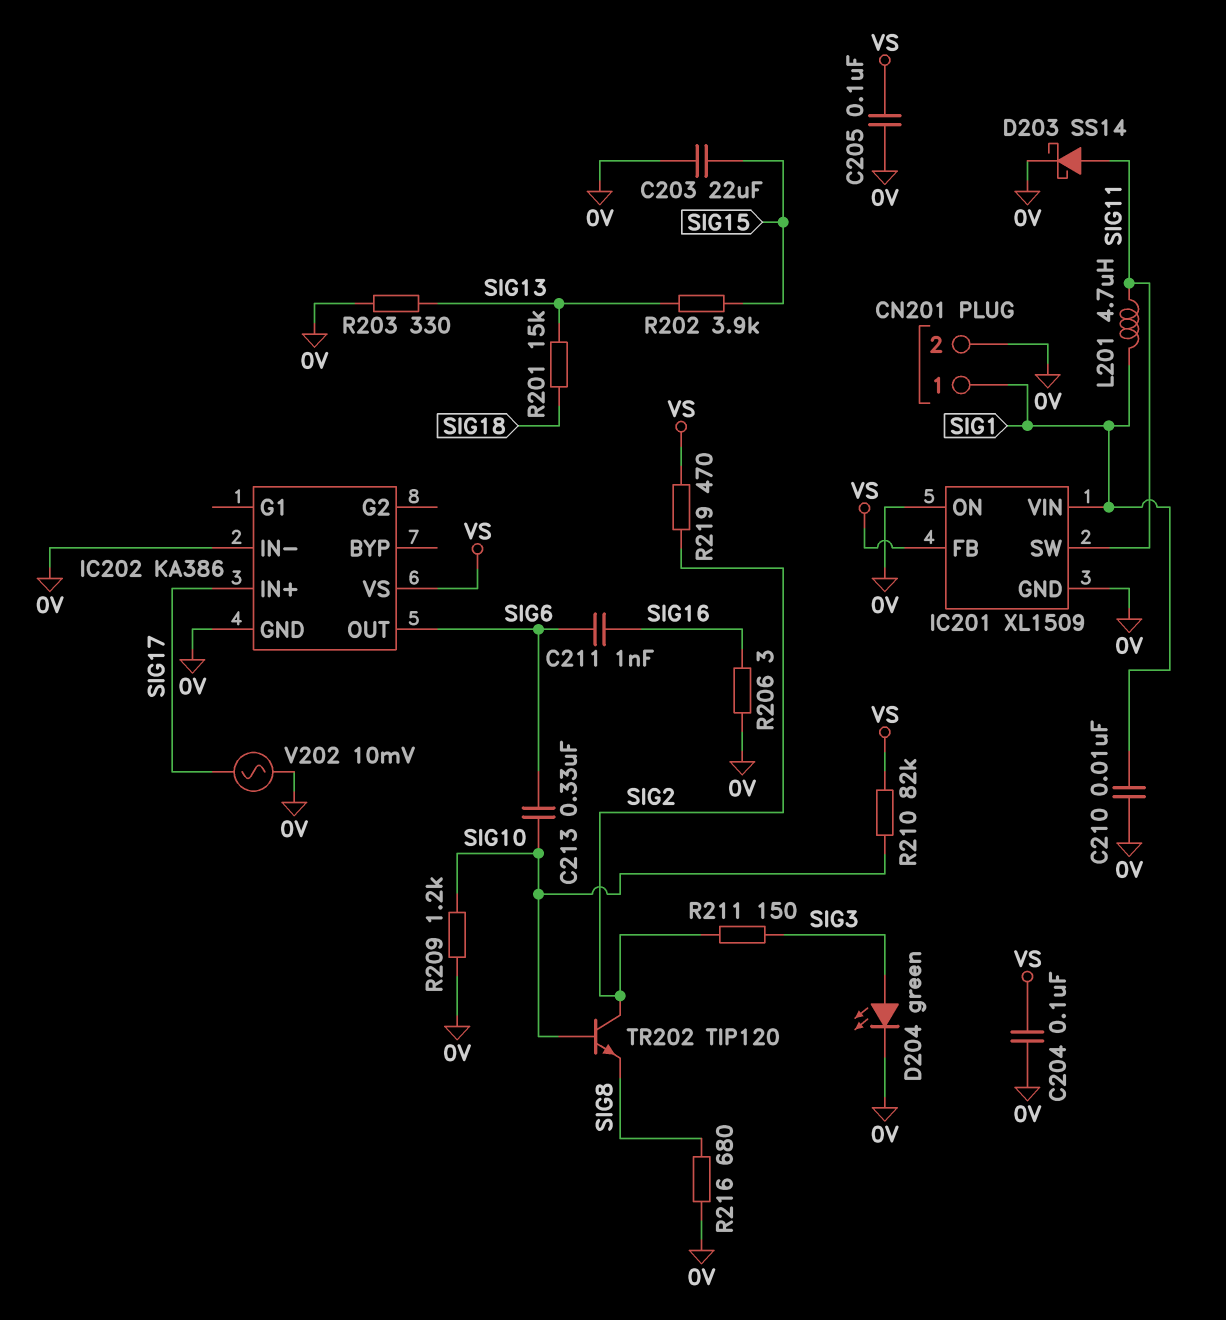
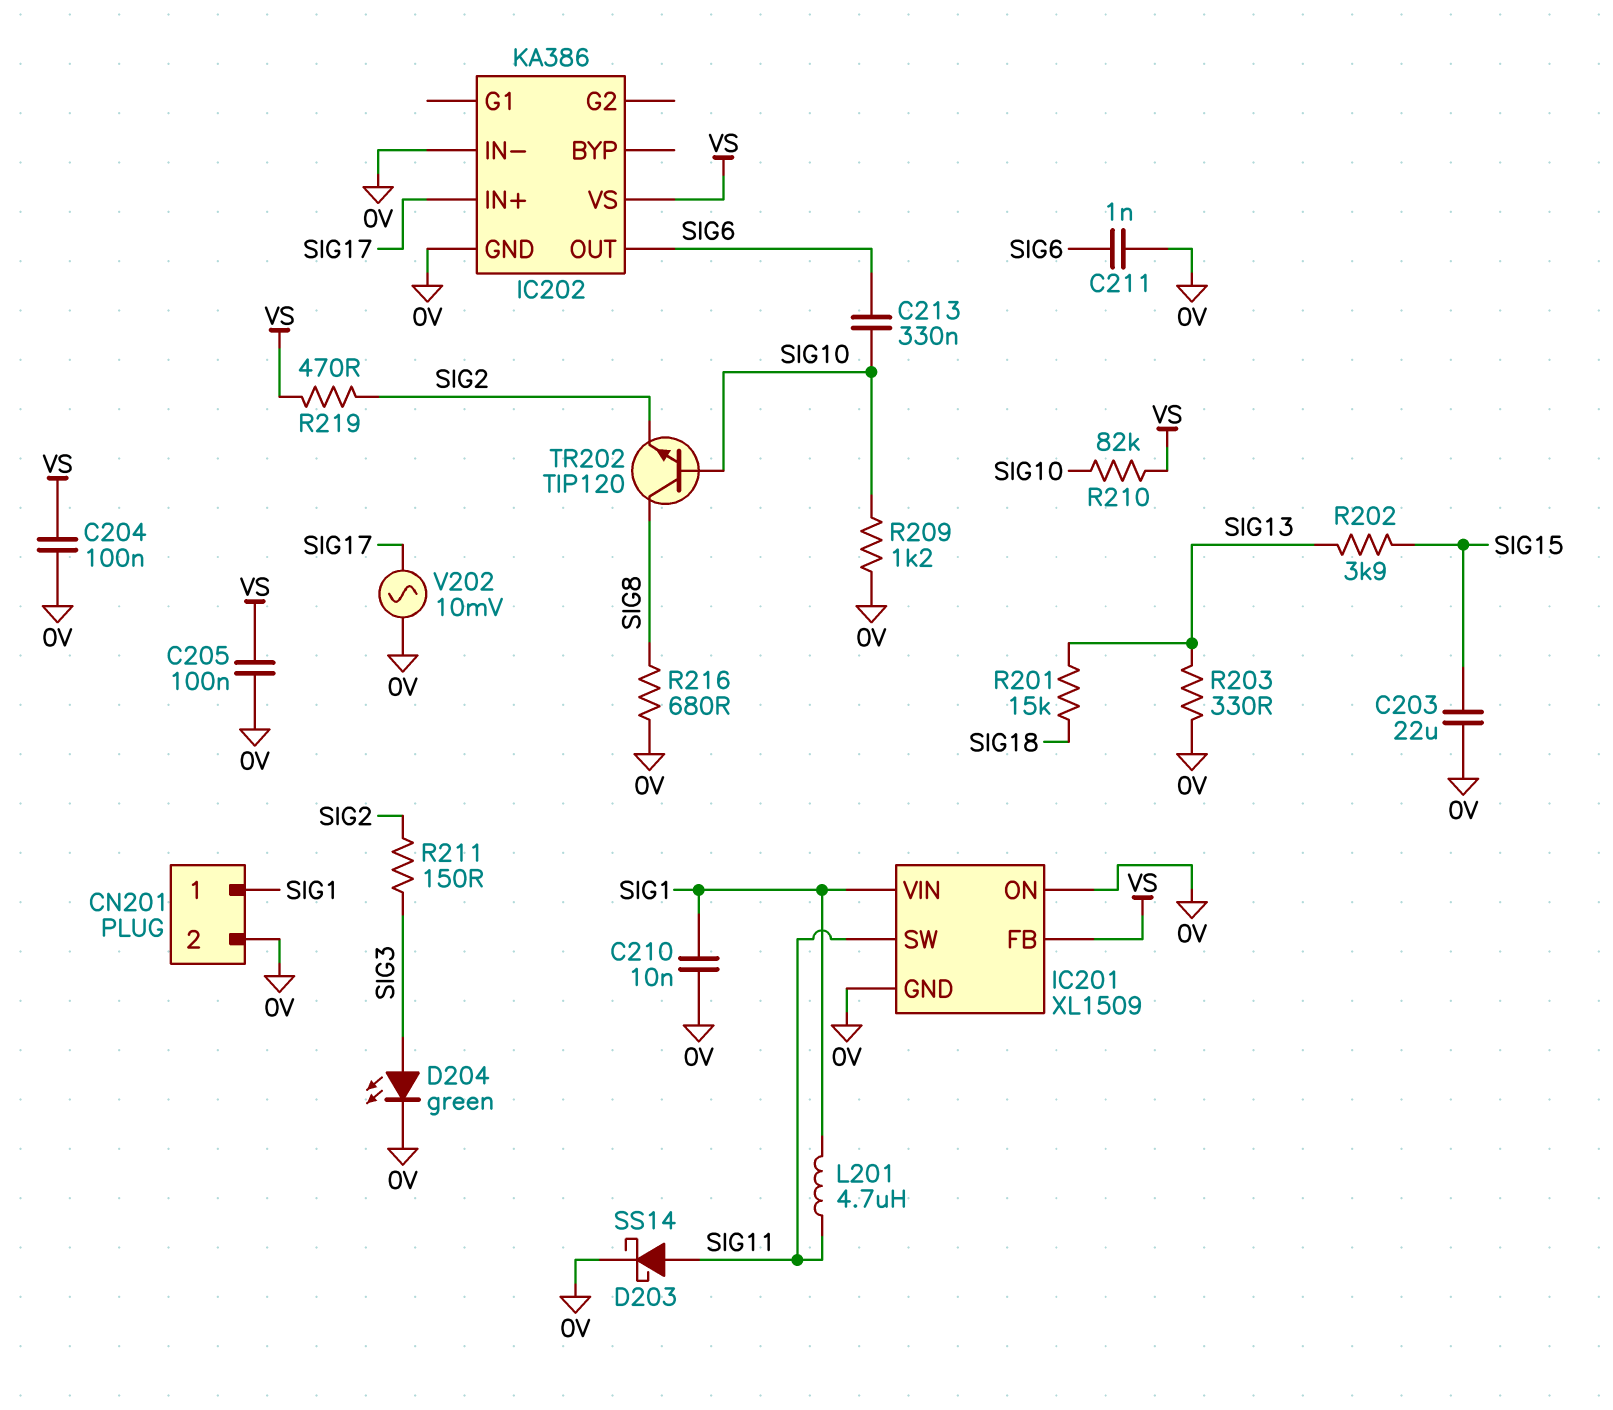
C211: 1nF (SIG6, SIG16) -> 1nF (0V, SIG6)
R206: 3 (0V, SIG16) -> none
TR202: NPN TIP120 (B SIG10, C SIG2, E SIG8) -> NPN TIP120 (B SIG10, C SIG8, E SIG2)

